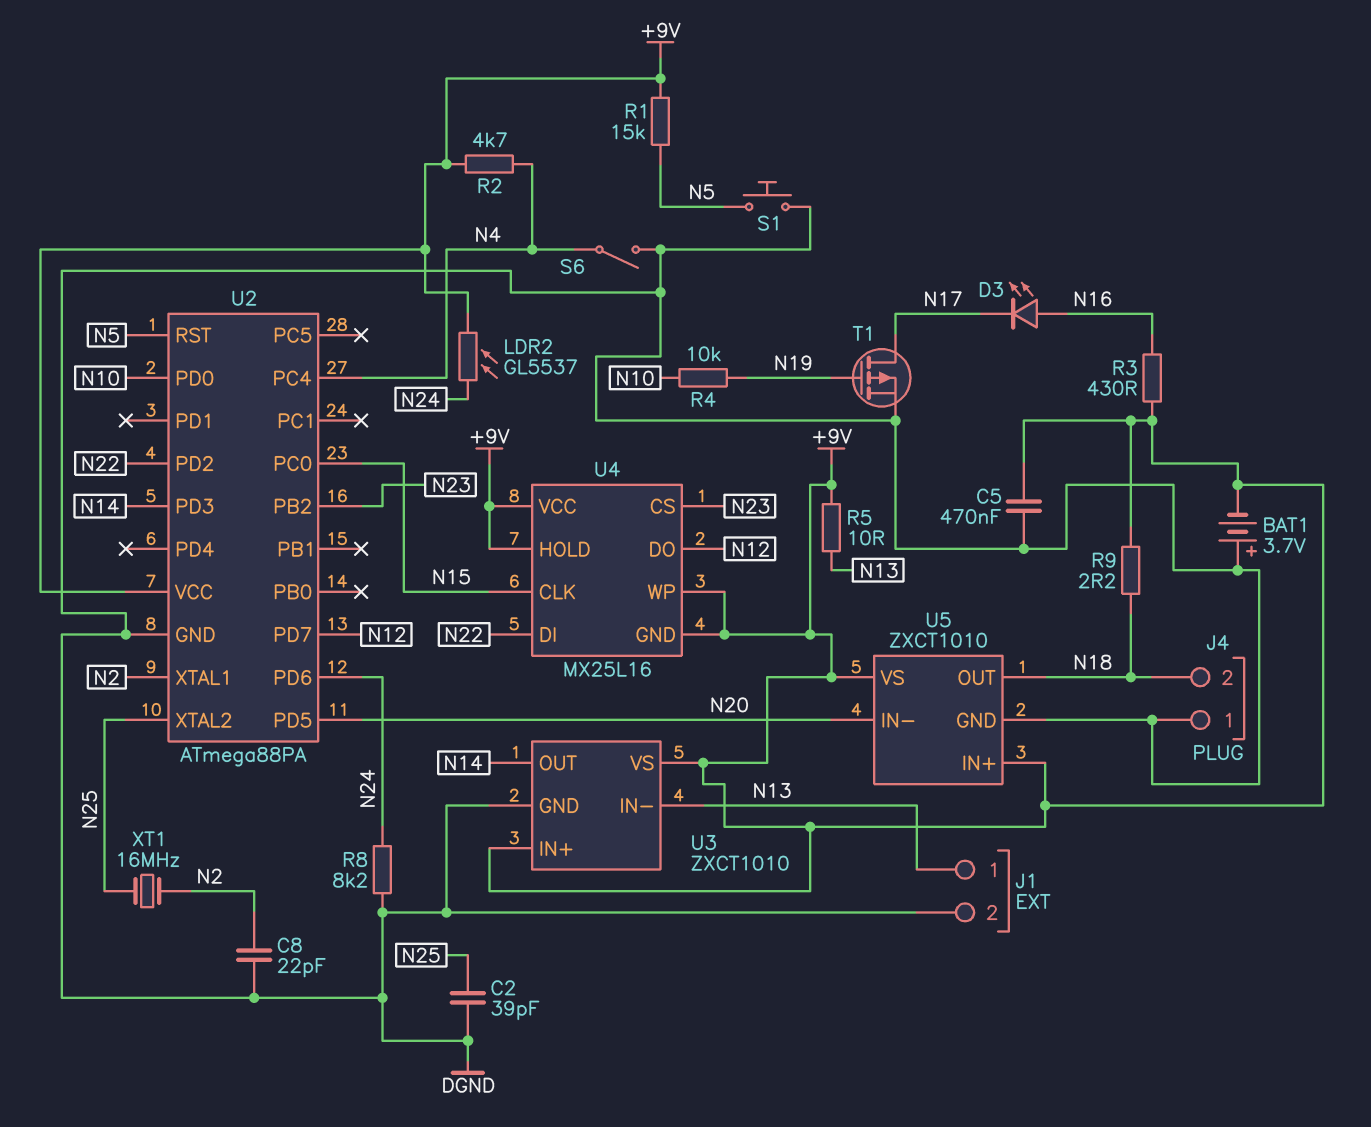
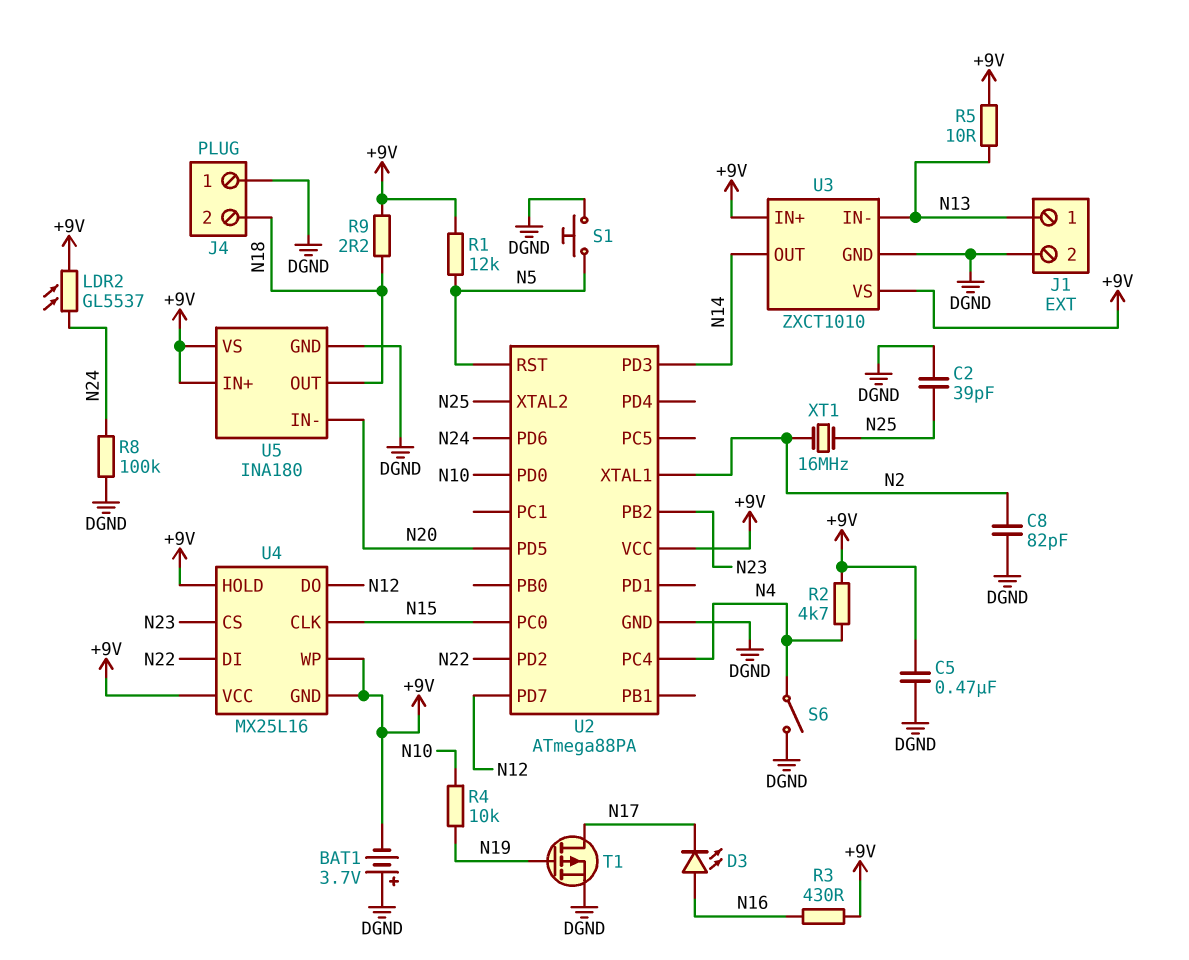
C8: 22pF (DGND, N2) -> 82pF (DGND, N2)
R1: 15k (+9V, N5) -> 12k (+9V, N5)
R8: 8.2k (DGND, N24) -> 100k (DGND, N24)
U5: ZXCT1010 -> INA180

